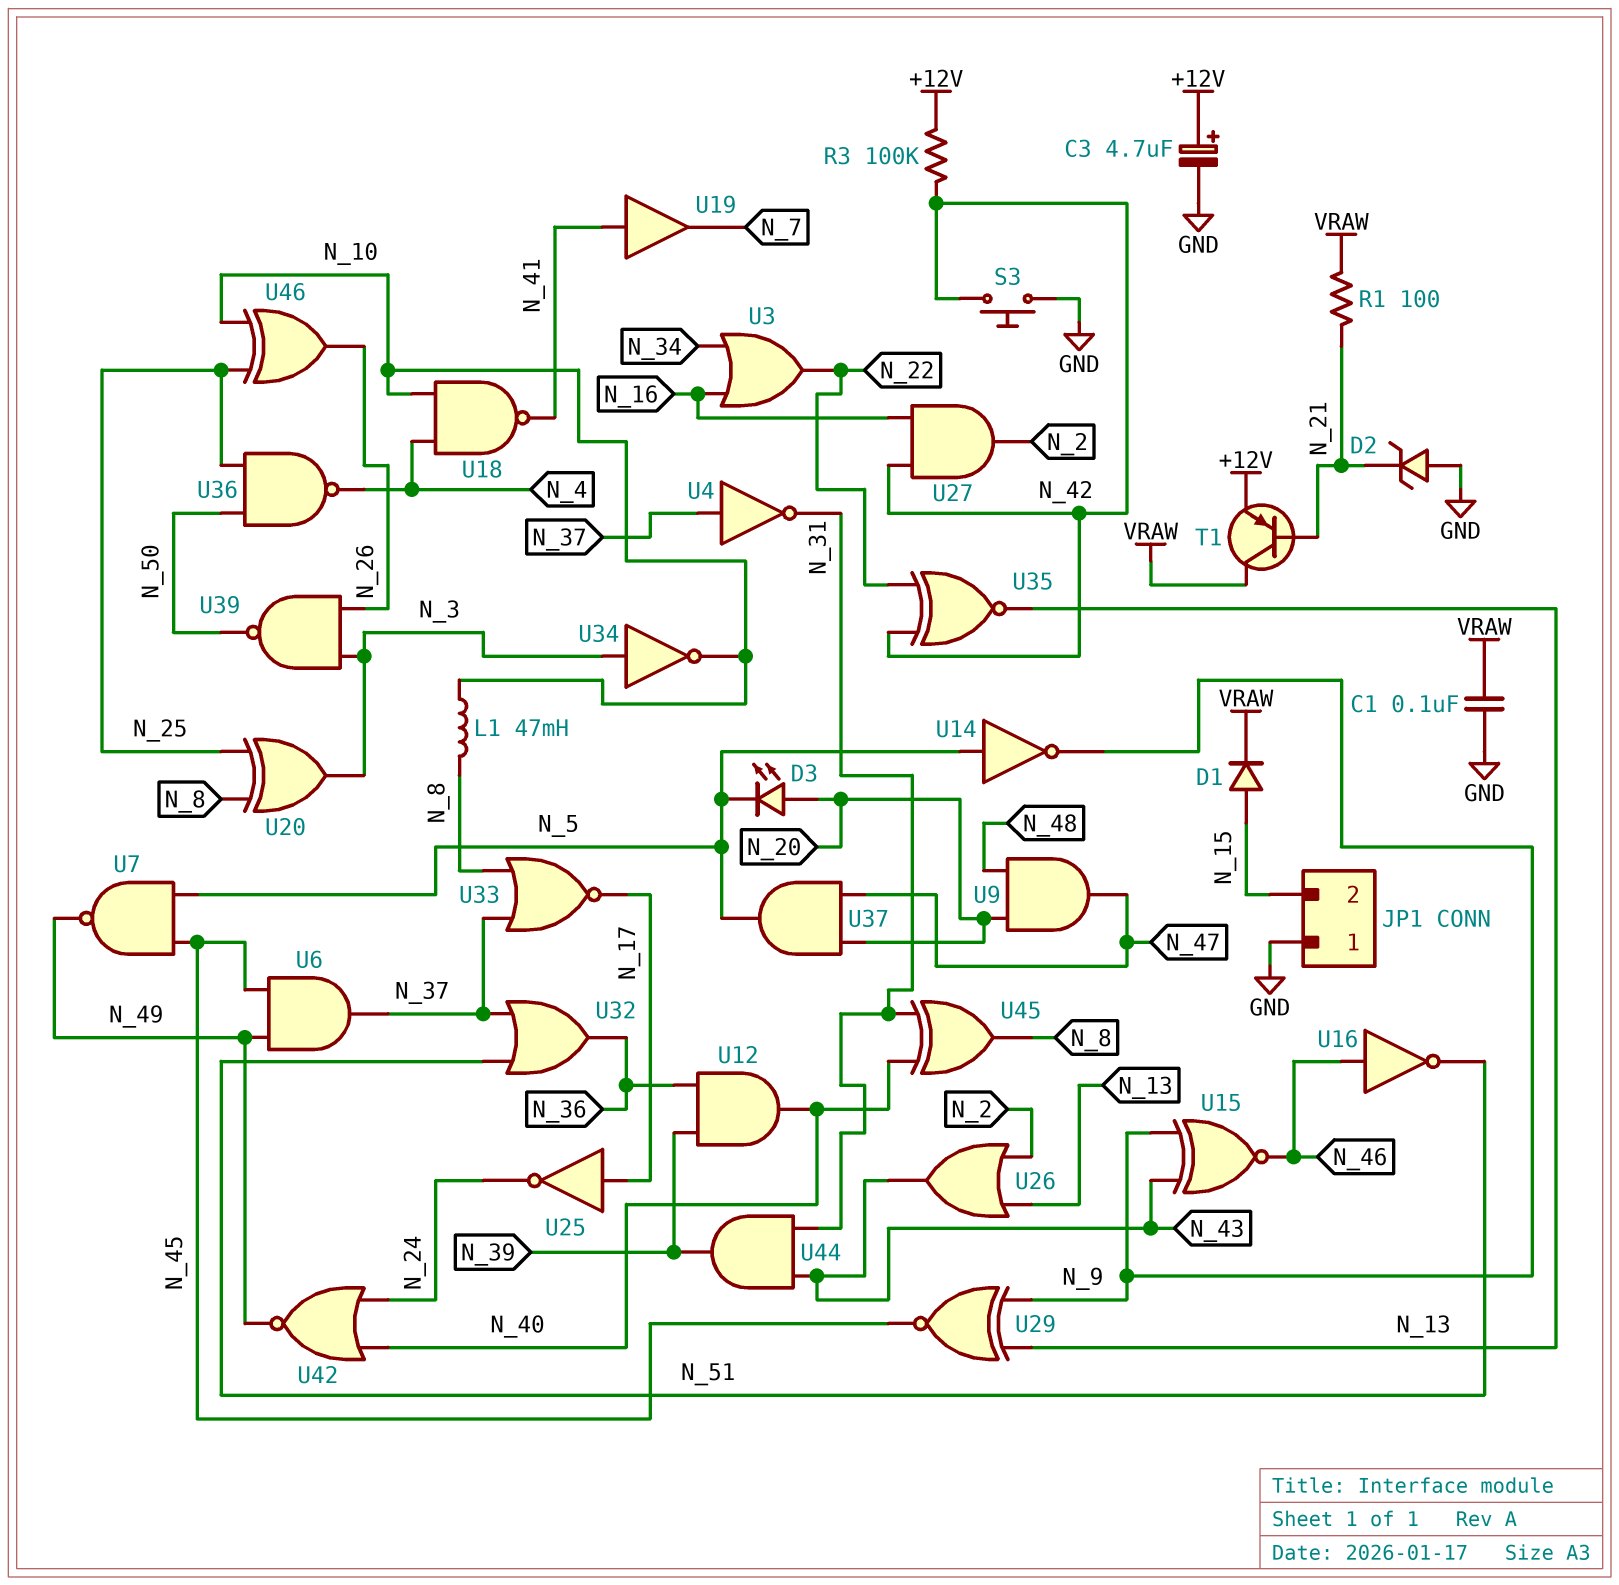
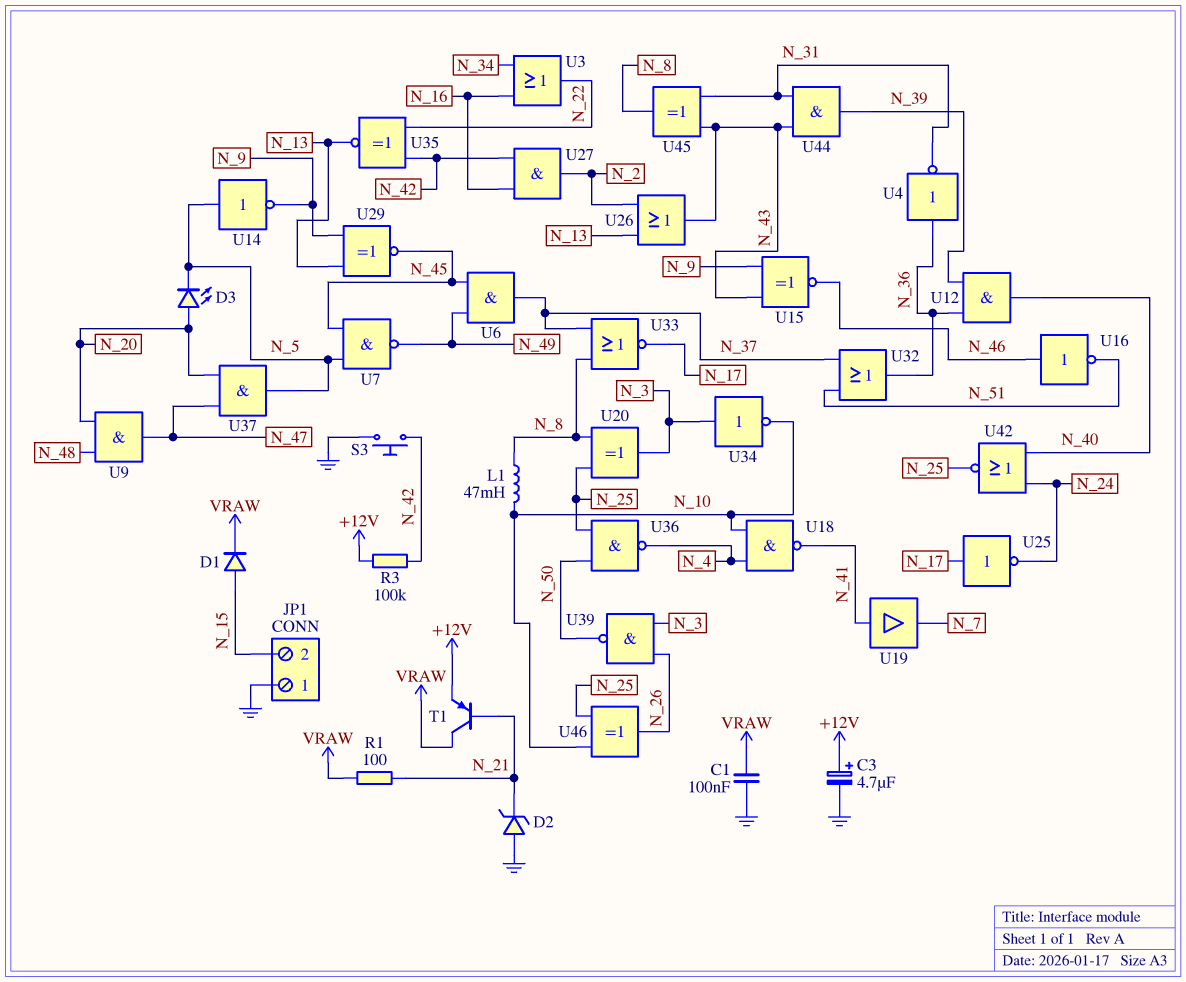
U4: NOT (in N_37, out N_31) -> NOT (in N_36, out N_31)
U42: NOR (in N_24, in N_40, out N_49) -> NOR (in N_24, in N_40, out N_25)
U45: XOR (in N_31, in N_40, out N_8) -> XOR (in N_31, in N_43, out N_8)

